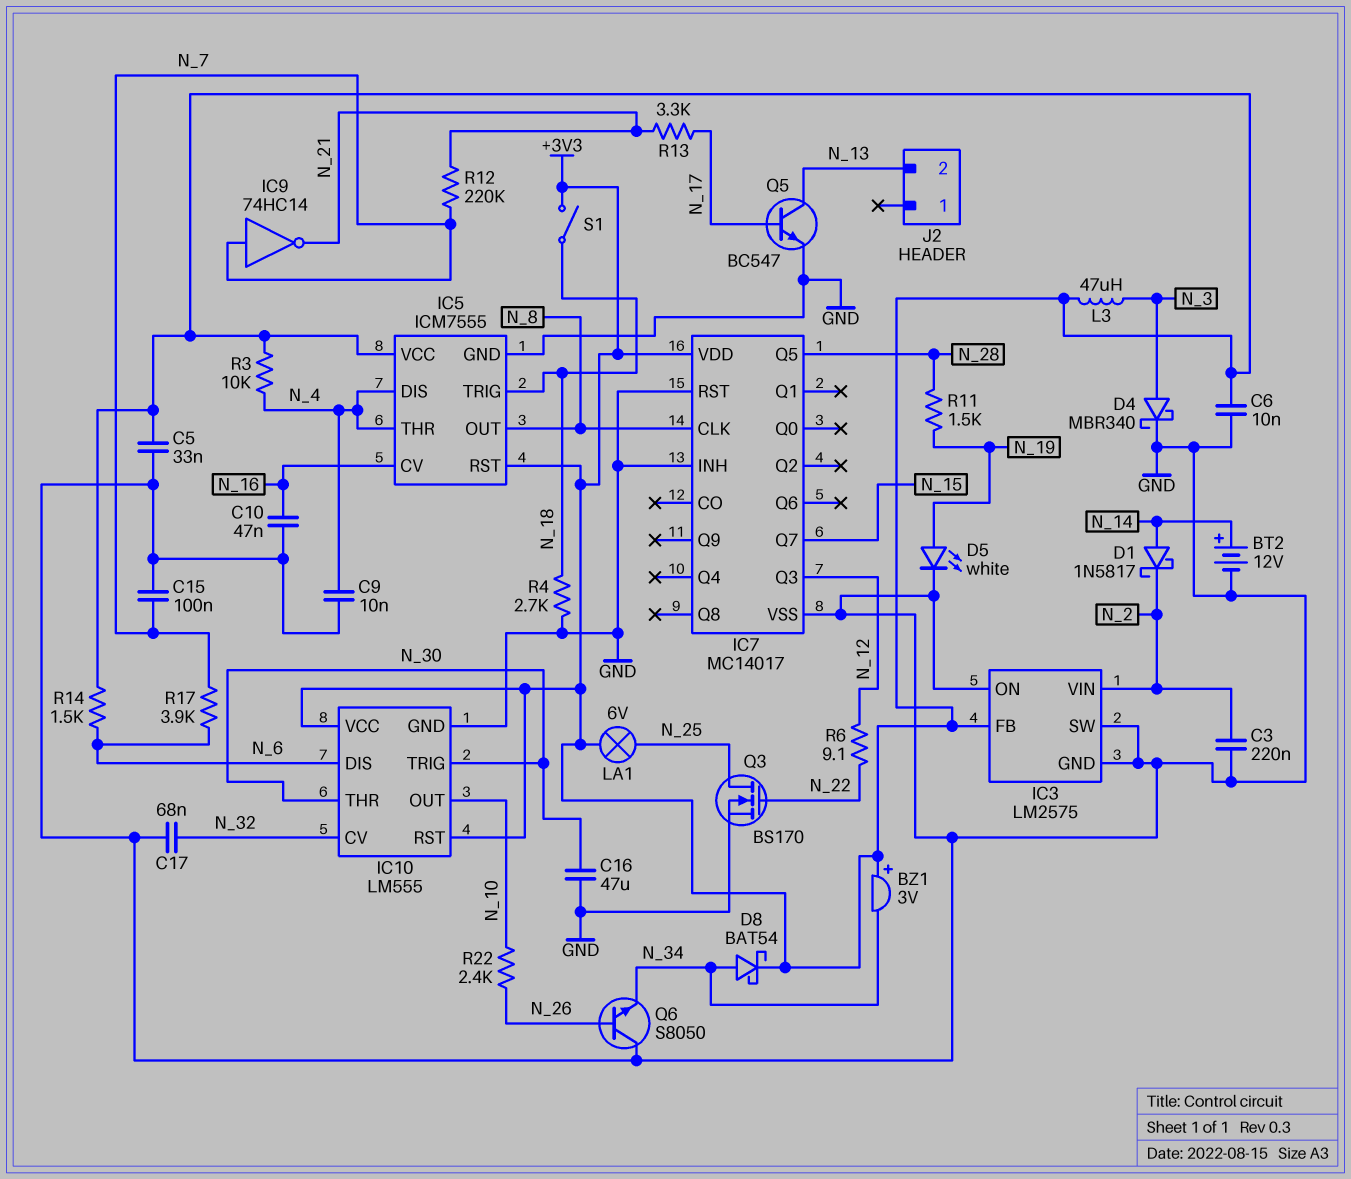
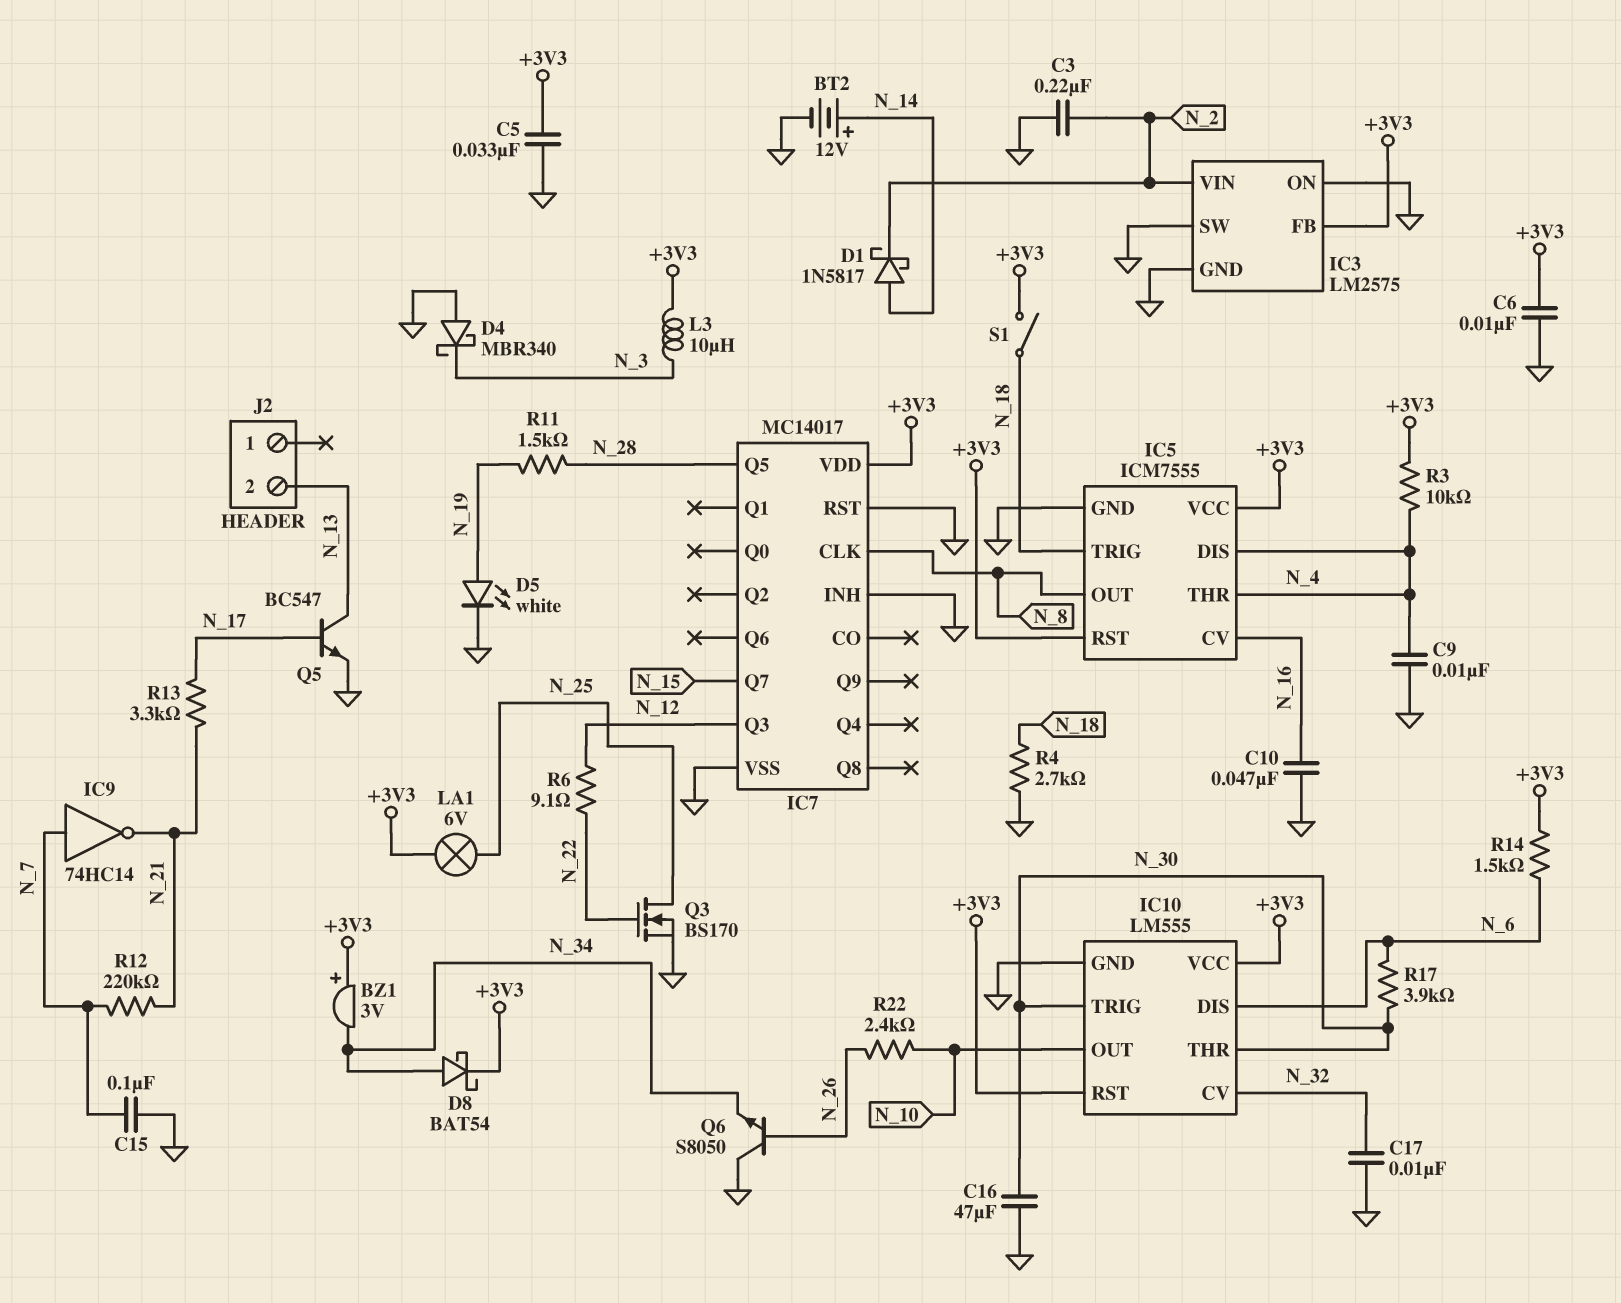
C17: 68nF (GND, N_32) -> 10nF (GND, N_32)
D4: schottky MBR340 (A N_3, K GND) -> schottky MBR340 (A GND, K N_3)
L3: 47uH (+3V3, N_3) -> 10uH (+3V3, N_3)
R17: 3.9k (N_6, N_7) -> 3.9k (N_6, N_30)

